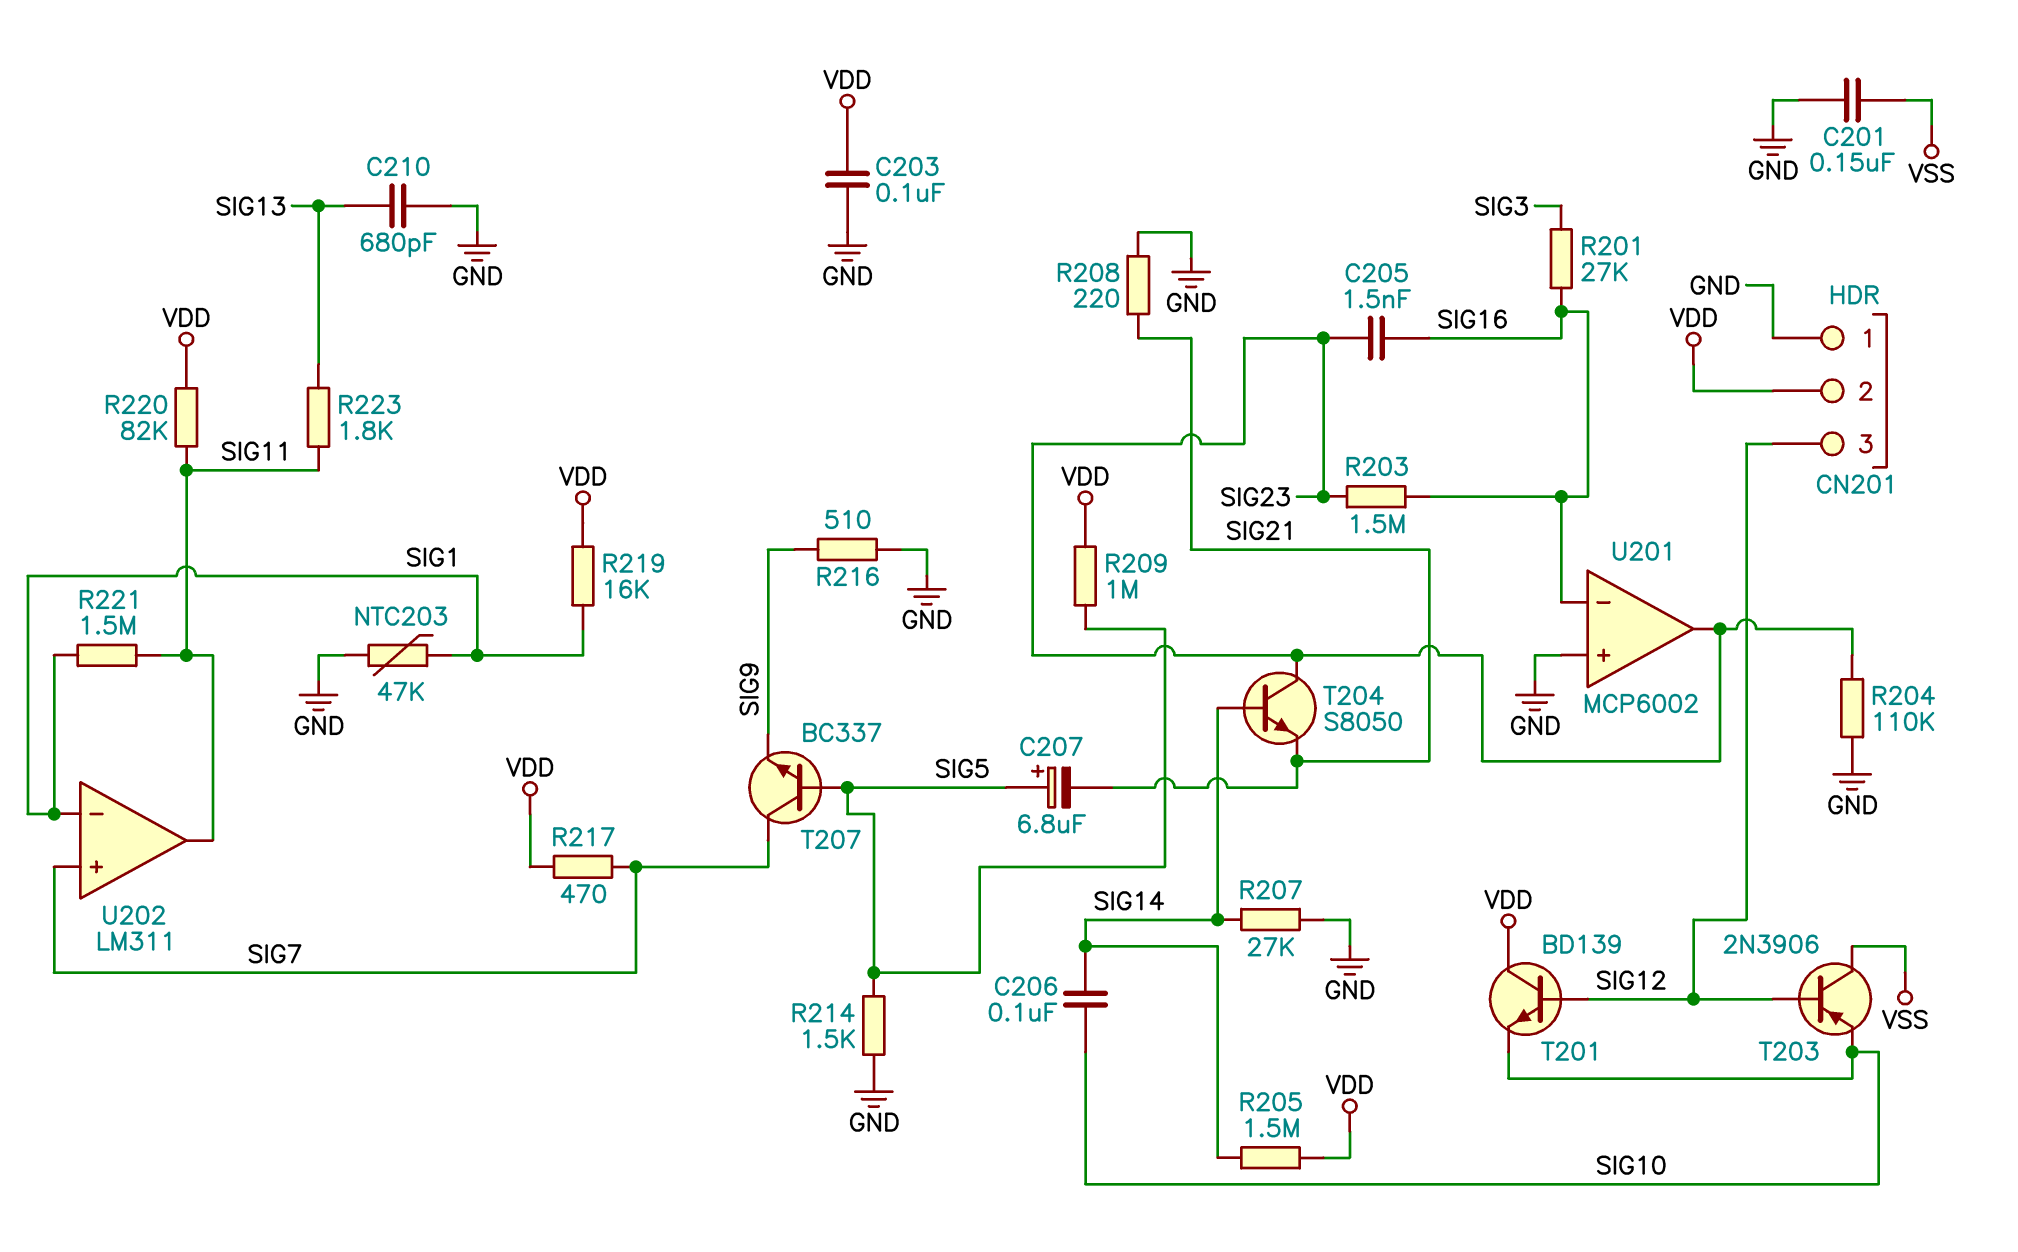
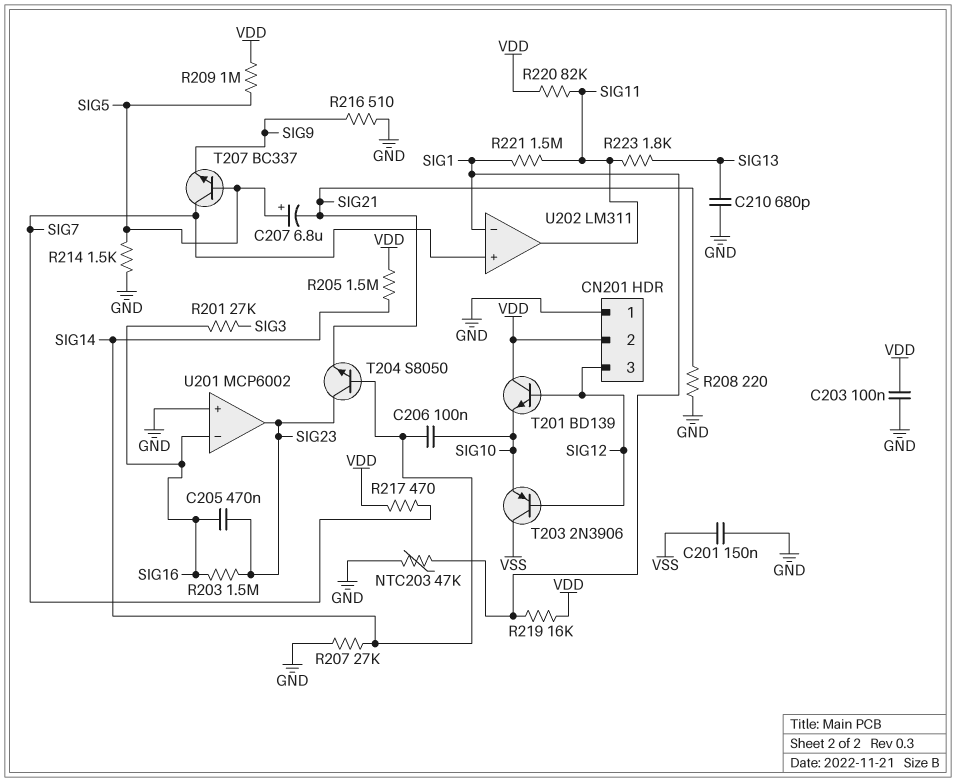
C205: 1.5nF (SIG16, SIG23) -> 470nF (SIG16, SIG23)
R204: 110k (GND, SIG23) -> none

